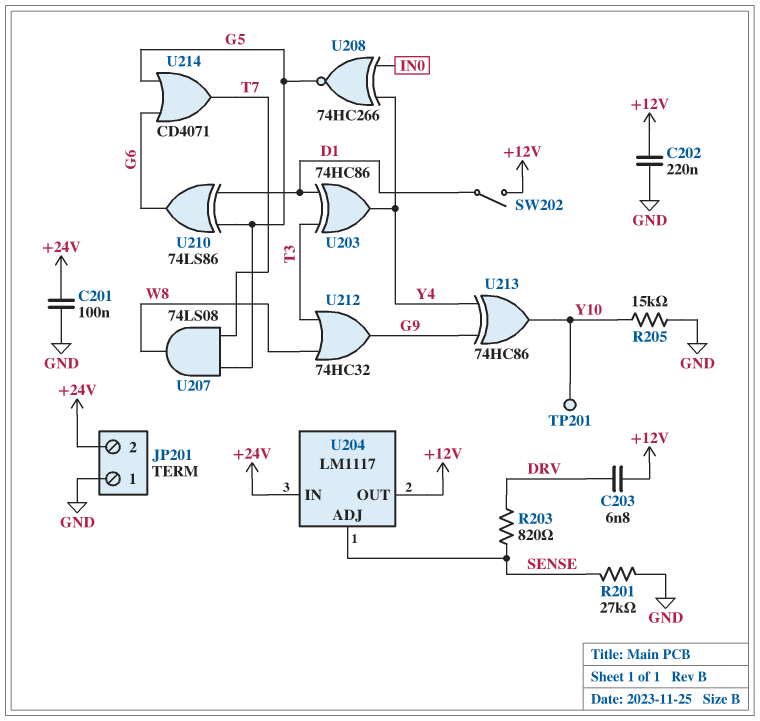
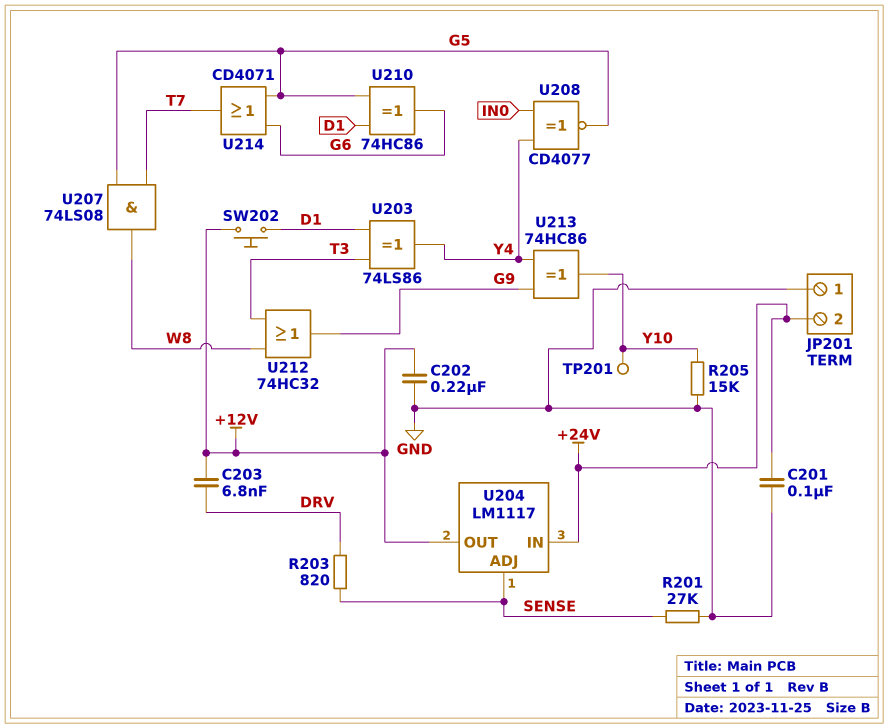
SW202: switch (+12V, D1) -> button (+12V, D1)
U203: XOR 74HC86 (in D1, in T3, out Y4) -> XOR 74LS86 (in D1, in T3, out Y4)
U208: XNOR 74HC266 (in IN0, in Y4, out G5) -> XNOR CD4077 (in IN0, in Y4, out G5)
U210: XOR 74LS86 (in D1, in G5, out G6) -> XOR 74HC86 (in D1, in G5, out G6)

